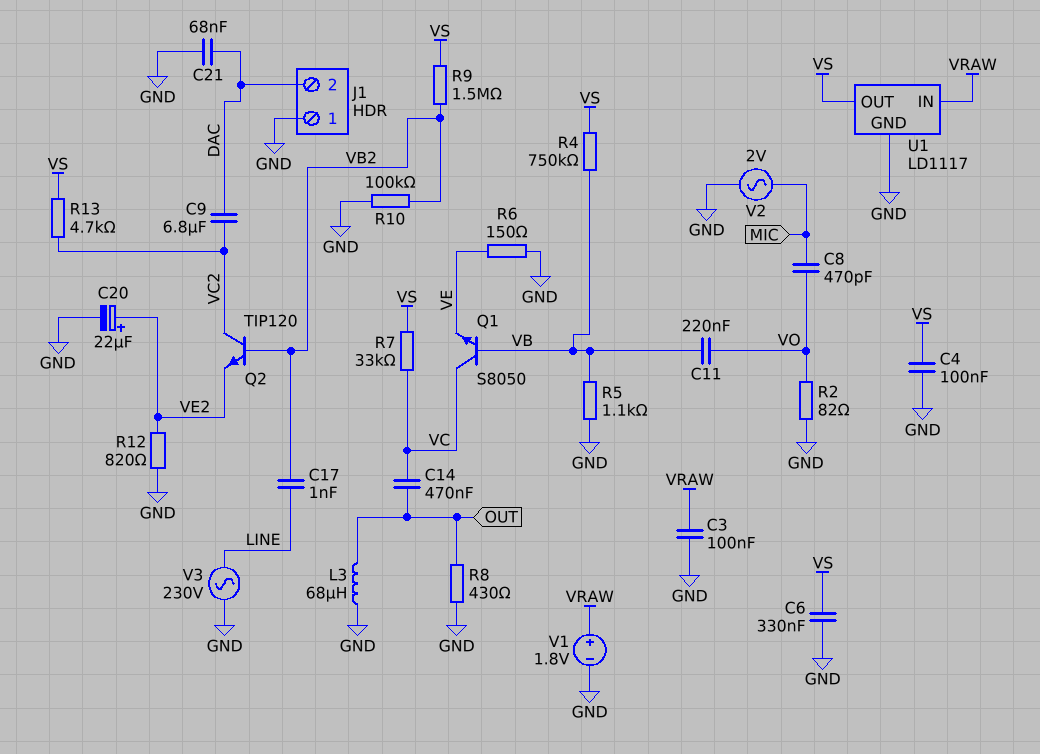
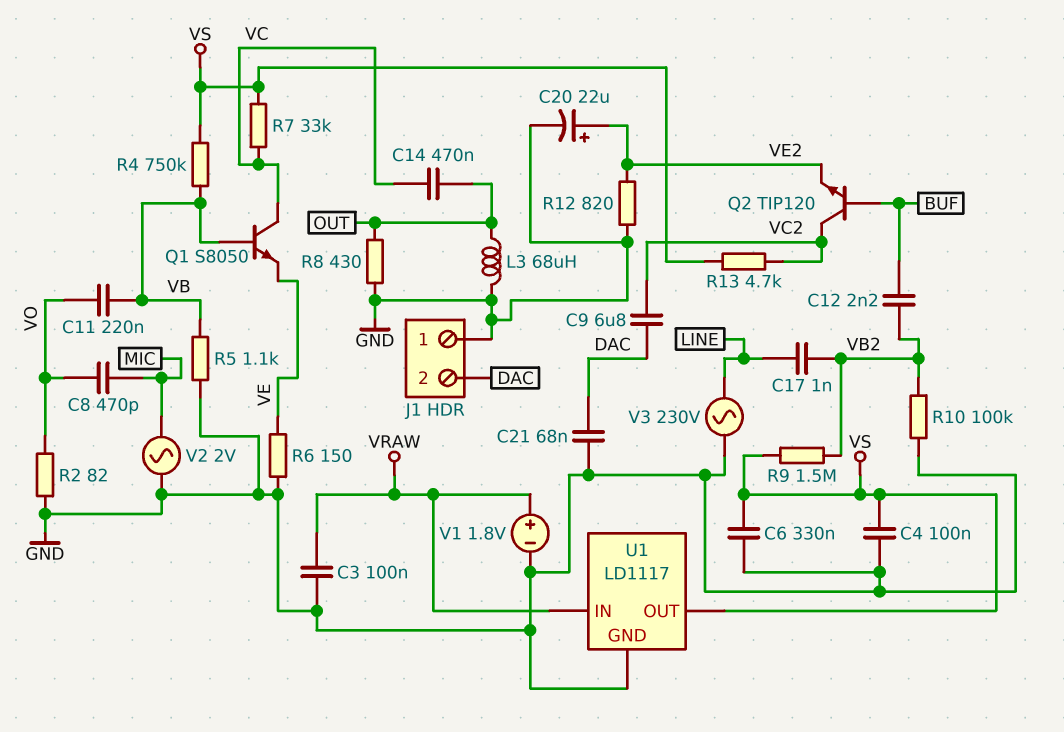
C12: none -> 2.2nF (BUF, VB2)
Q2: NPN TIP120 (B VB2, C VC2, E VE2) -> NPN TIP120 (B BUF, C VC2, E VE2)

